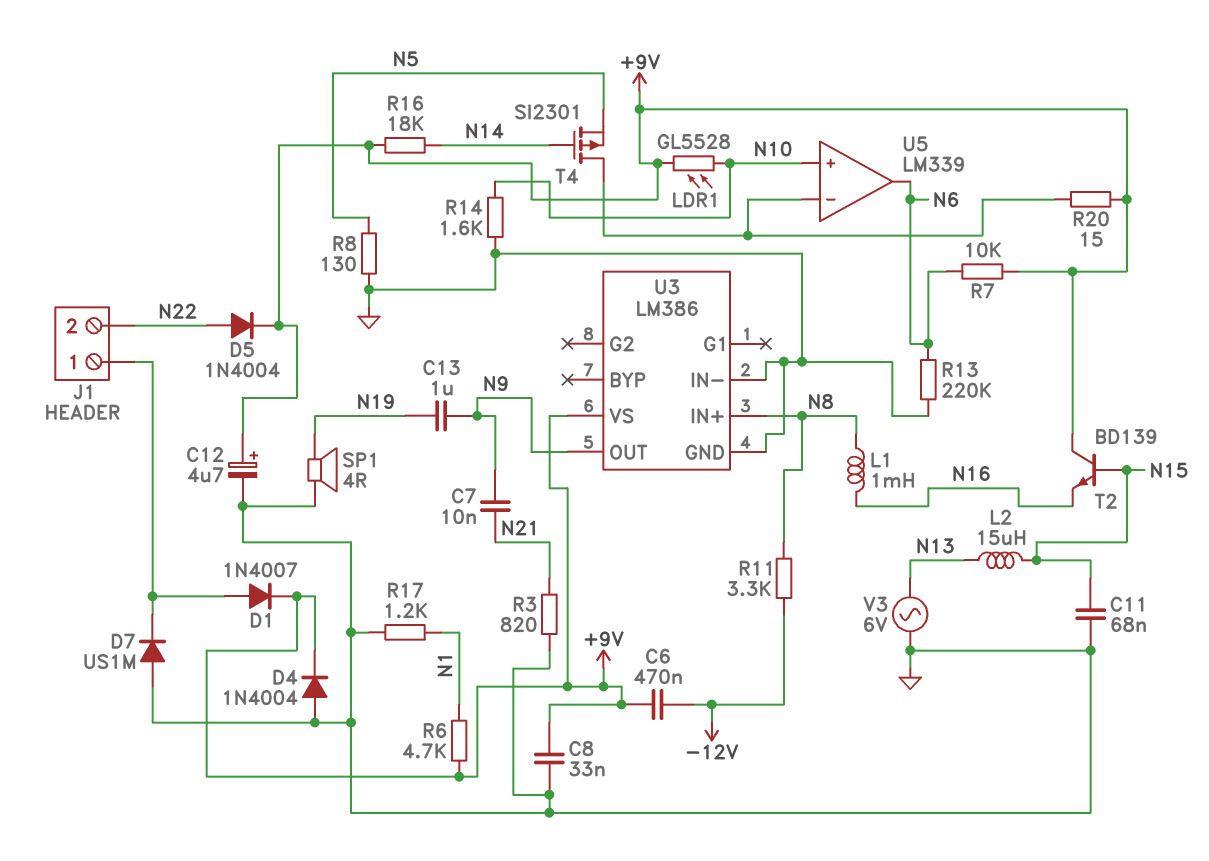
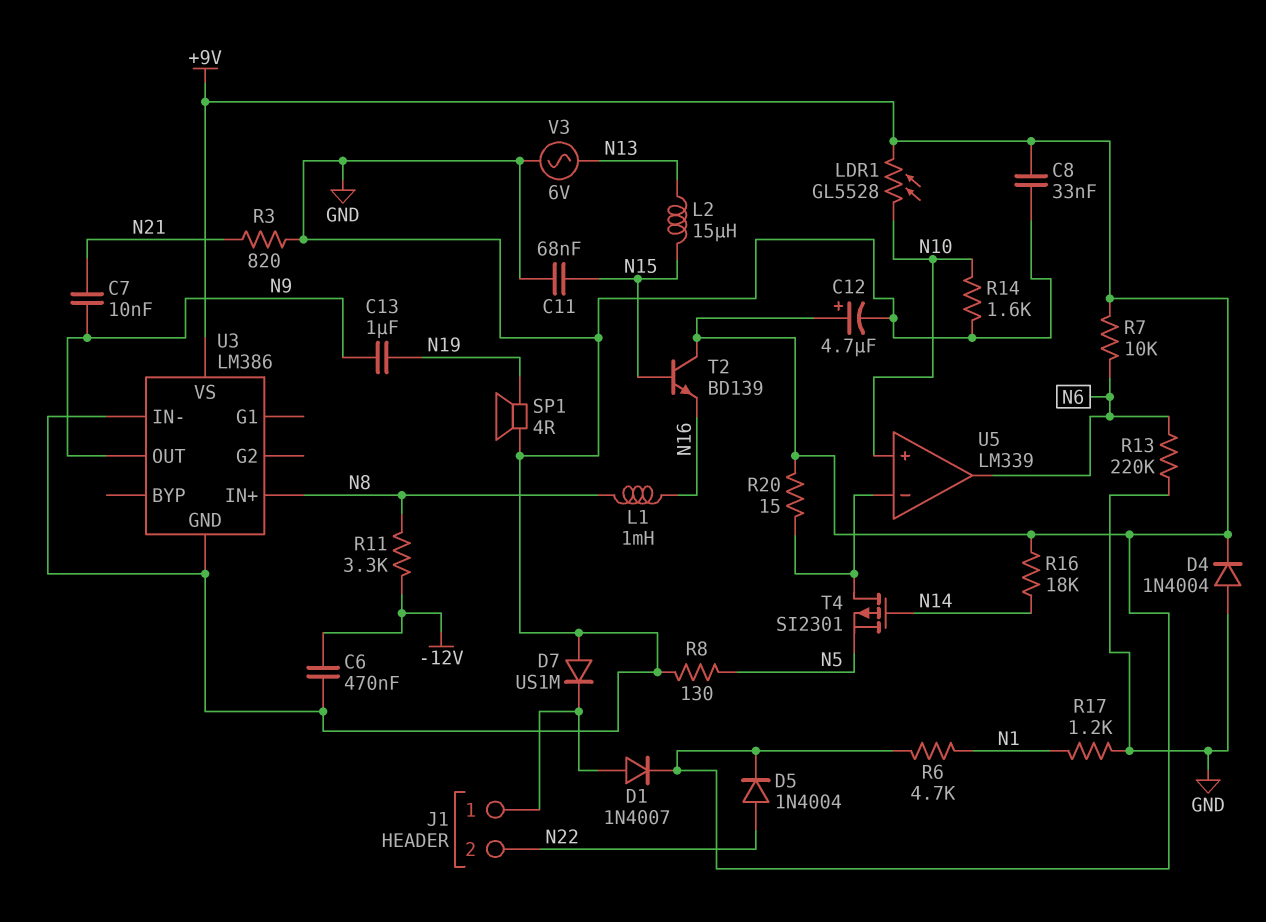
C6: 470nF (+9V, -12V) -> 470nF (-12V, GND)

